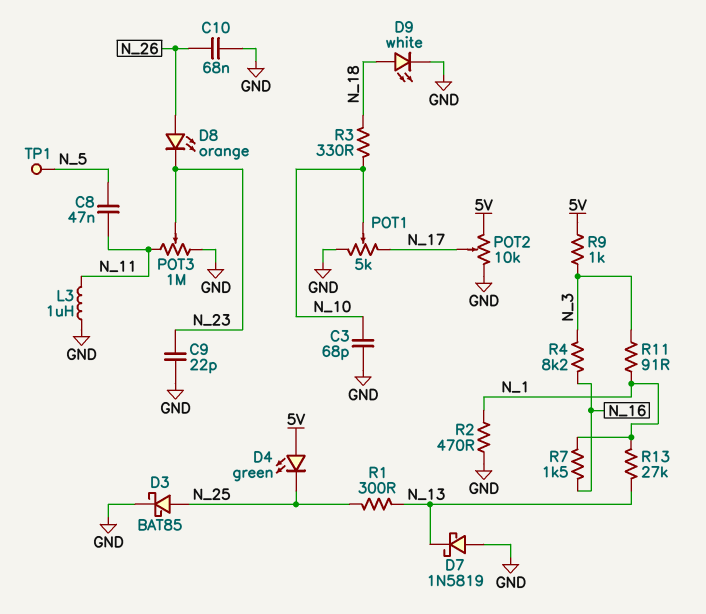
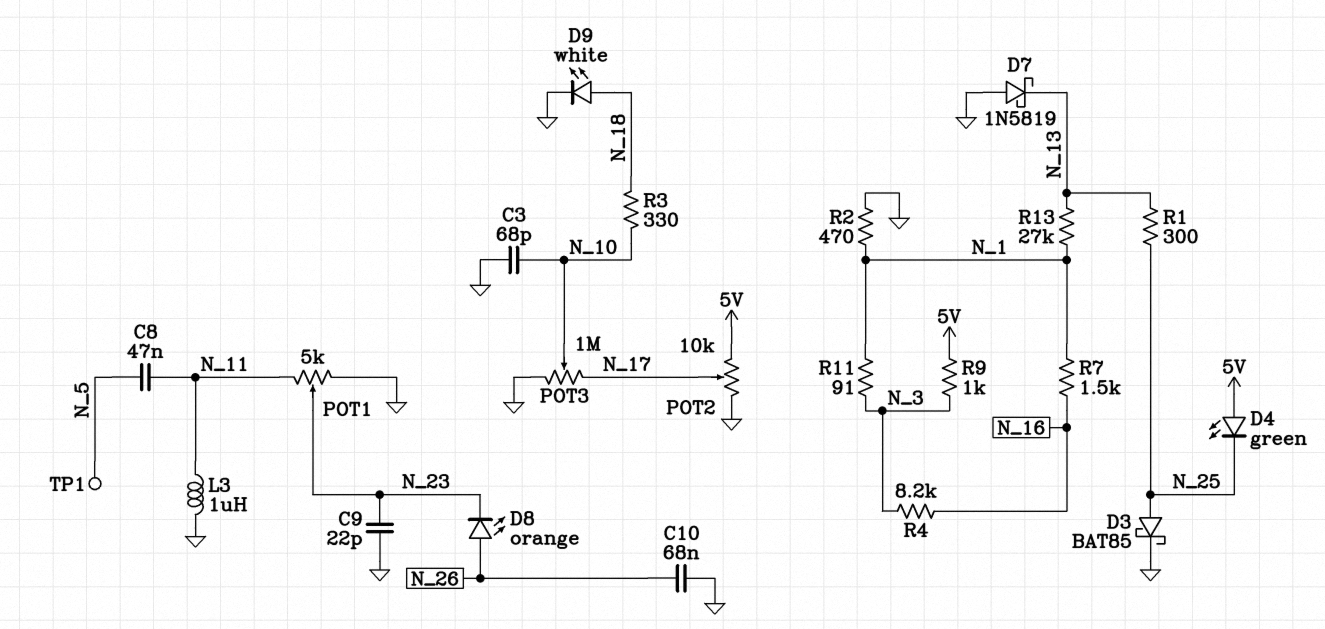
POT1: 5k (GND, N_17, wiper N_10) -> 5k (GND, N_11, wiper N_23)
POT3: 1M (GND, N_11, wiper N_23) -> 1M (GND, N_17, wiper N_10)

